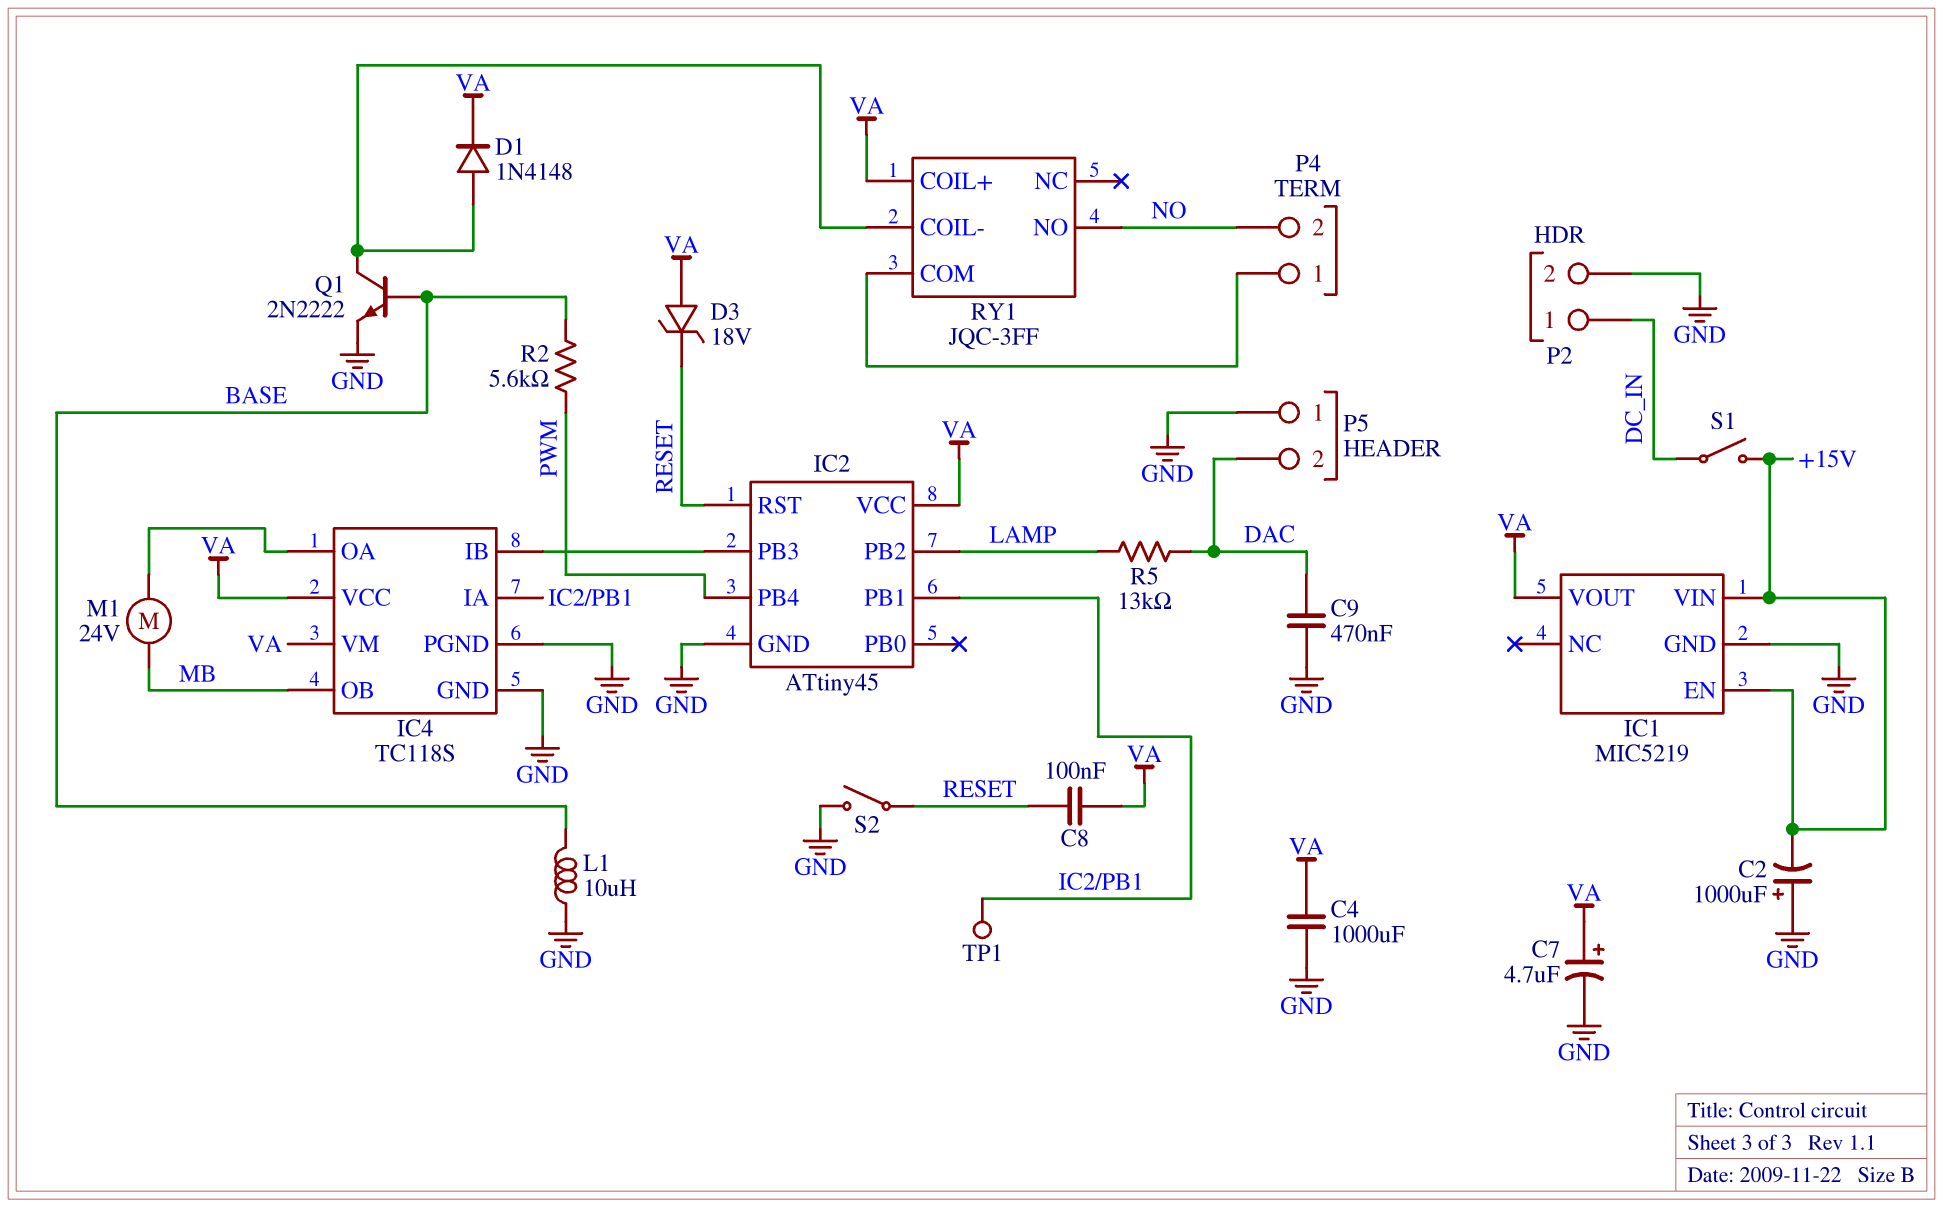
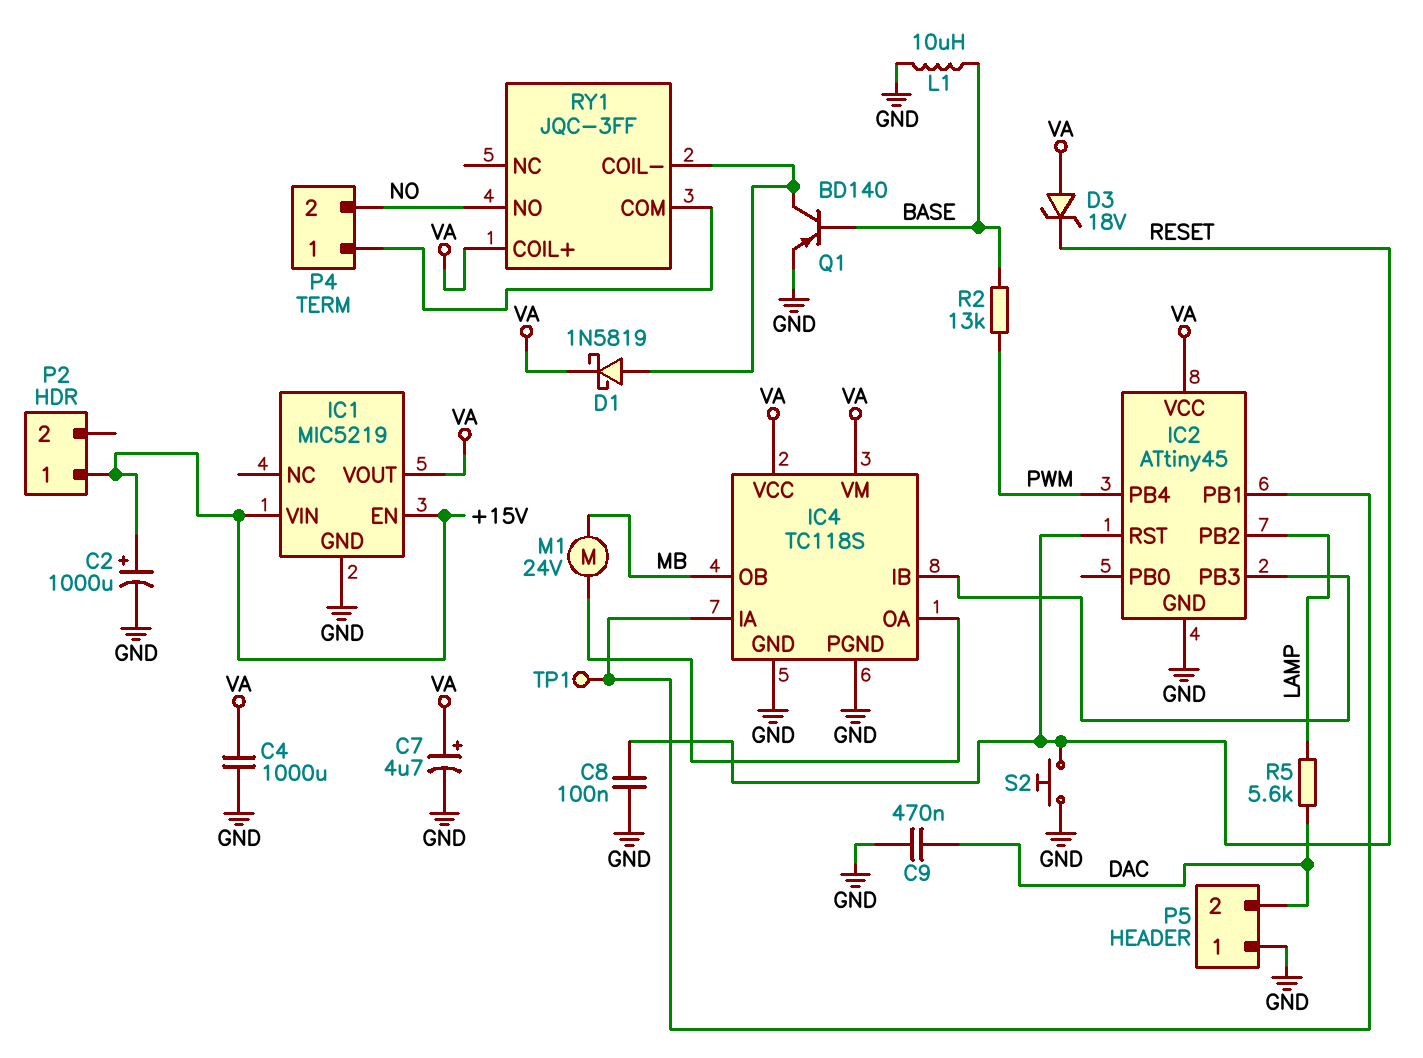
C2: 1000uF (plus GND, minus +15V) -> 1000uF (plus +15V, minus GND)
C8: 100nF (RESET, VA) -> 100nF (GND, RESET)
D1: diode 1N4148 (A RY1/COIL-, K VA) -> schottky 1N5819 (A RY1/COIL-, K VA)
P2 pin 1: DC_IN -> +15V
P2 pin 2: GND -> none
Q1: NPN 2N2222 (B BASE, C RY1/COIL-, E GND) -> PNP BD140 (B BASE, C RY1/COIL-, E GND)
R2: 5.6k (BASE, PWM) -> 13k (BASE, PWM)
R5: 13k (DAC, LAMP) -> 5.6k (DAC, LAMP)
S1: switch (+15V, DC_IN) -> none
S2: switch (GND, RESET) -> button (GND, RESET)

